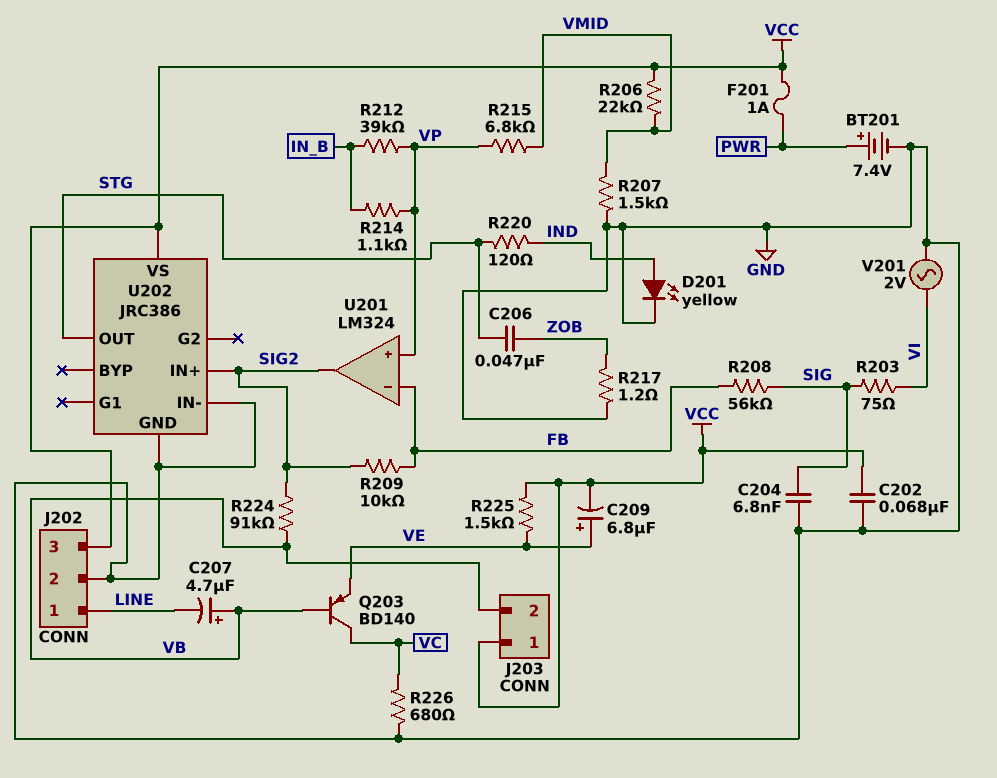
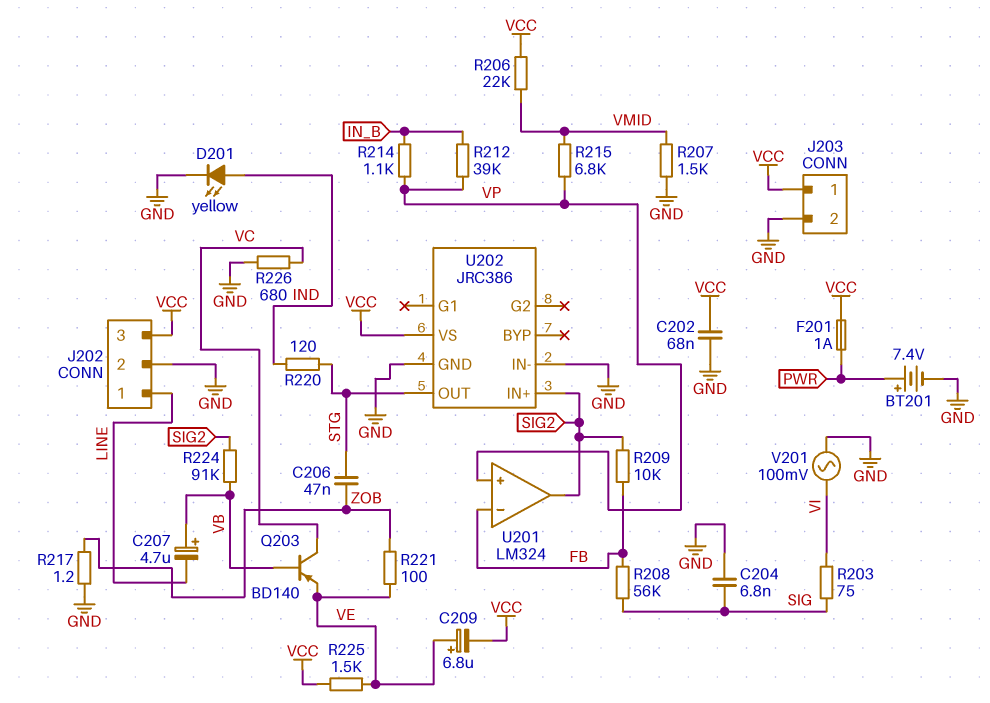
J203 pin 2: VB -> GND
R221: none -> 100 (VE, ZOB)
V201: AC 2V (GND, VI) -> AC 100mV (GND, VI)

